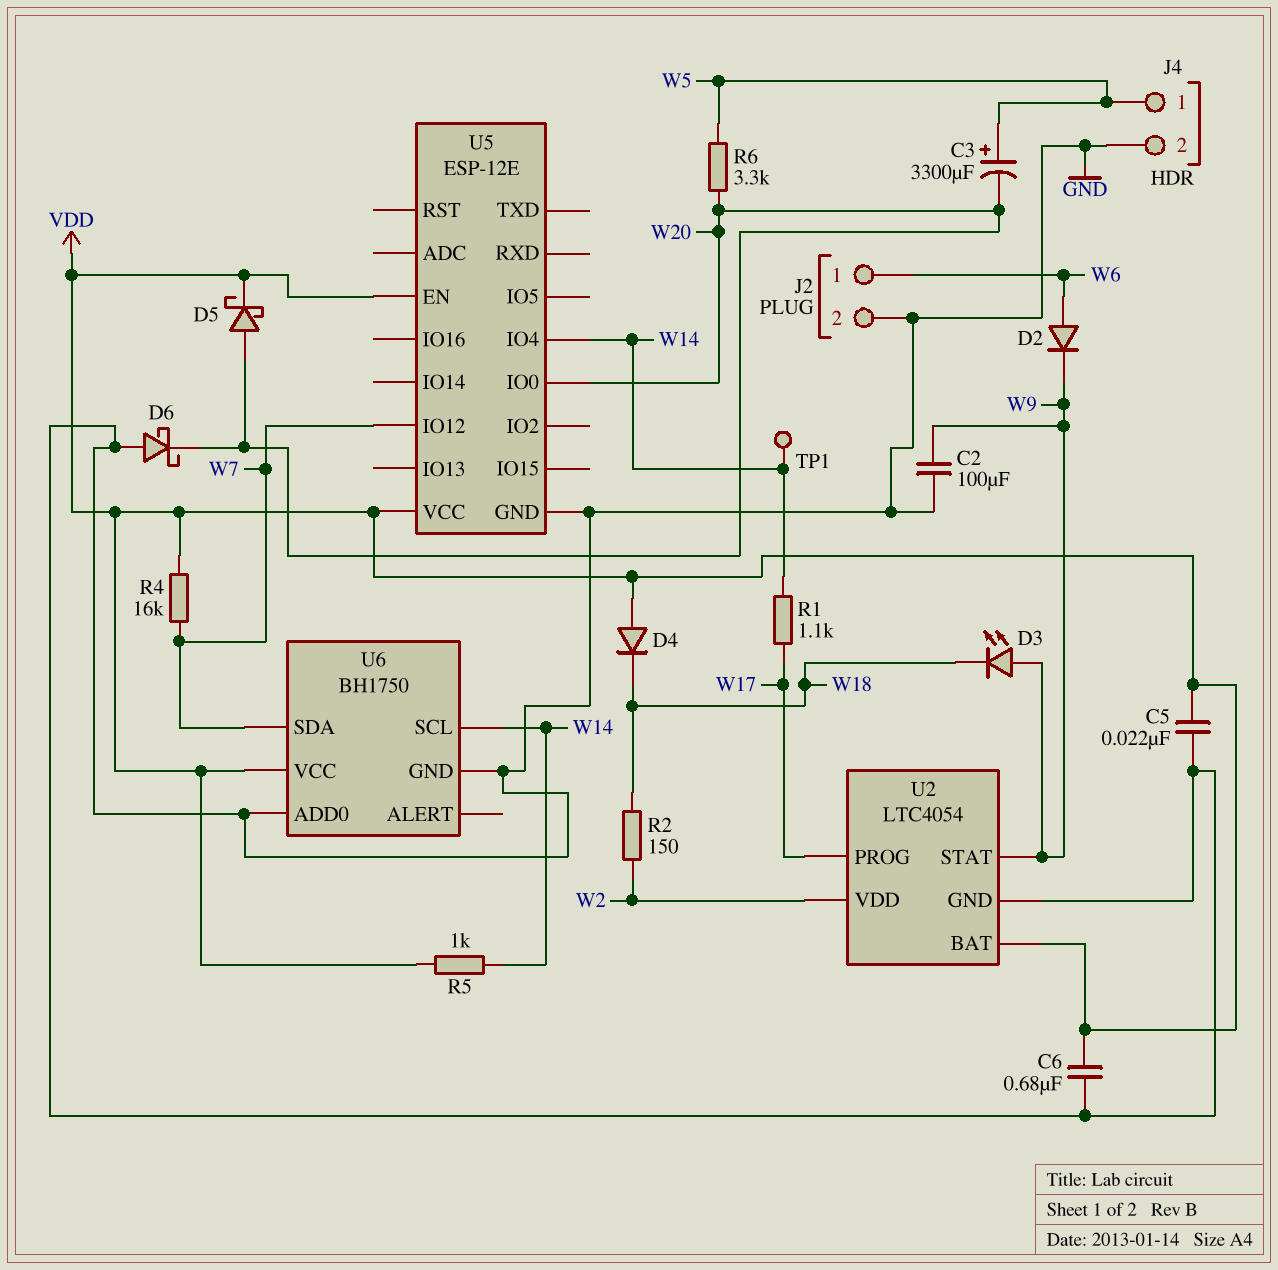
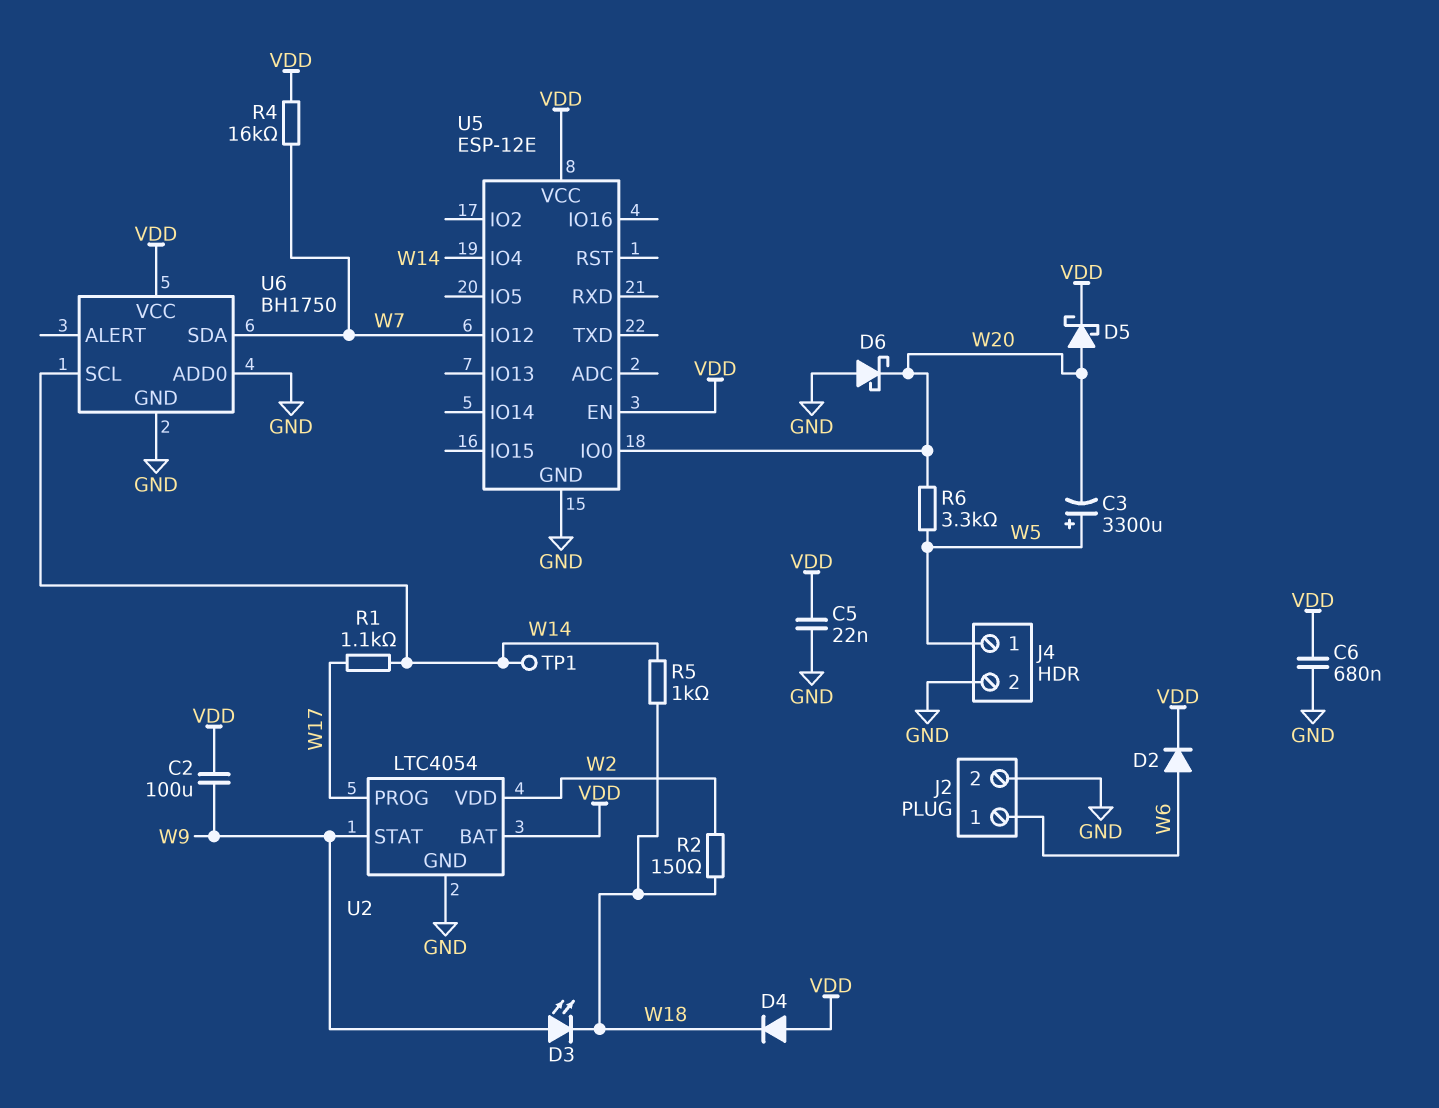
C2: 100uF (GND, W9) -> 100uF (VDD, W9)
D2: diode (A W6, K W9) -> diode (A W6, K VDD)
R5: 1k (VDD, W14) -> 1k (W14, W18)

